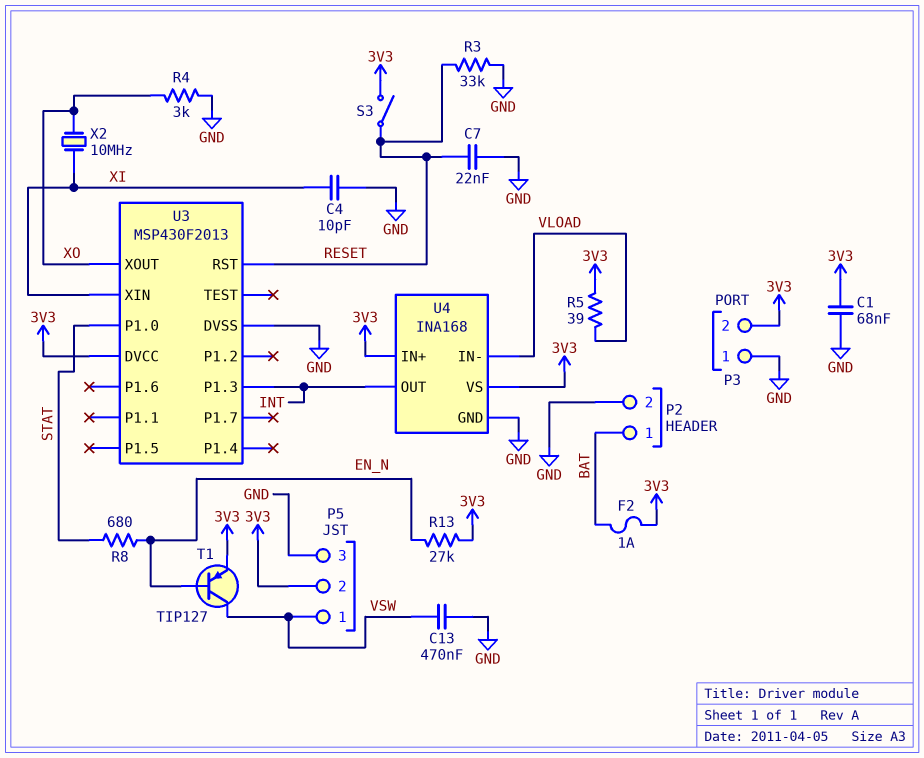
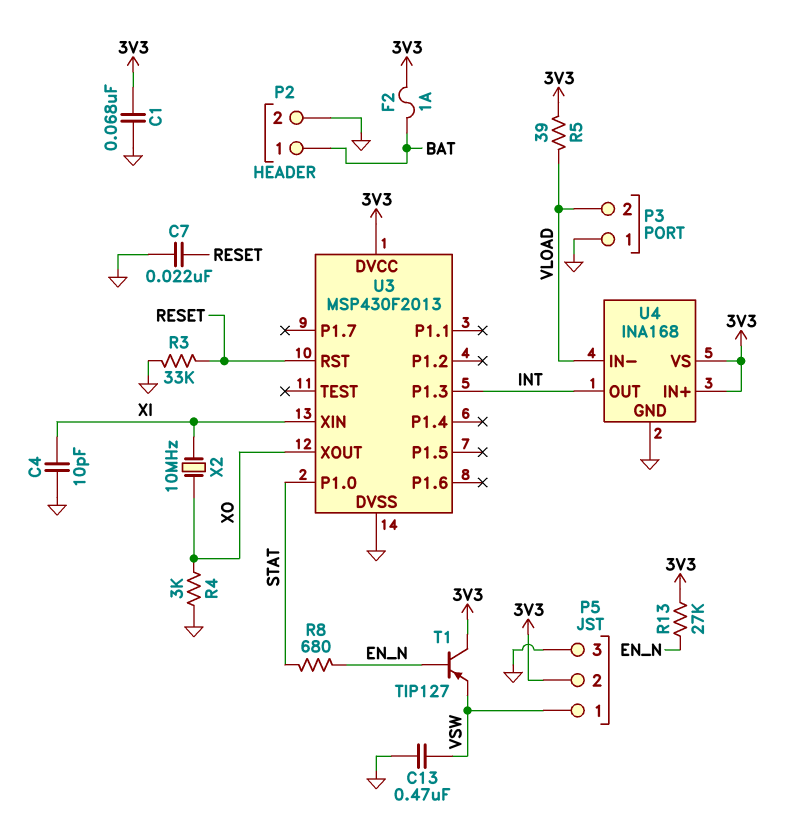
P3 pin 2: 3V3 -> VLOAD
S3: switch (3V3, RESET) -> none
T1: PNP TIP127 (B EN_N, C VSW, E 3V3) -> PNP TIP127 (B EN_N, C 3V3, E VSW)

